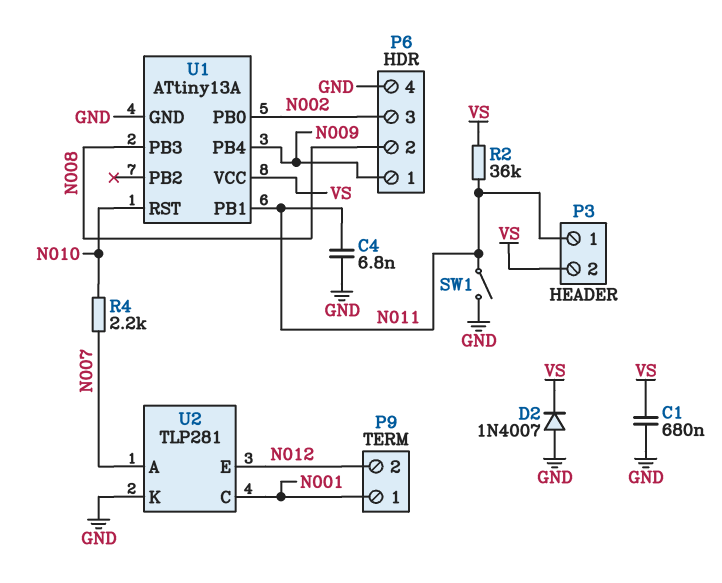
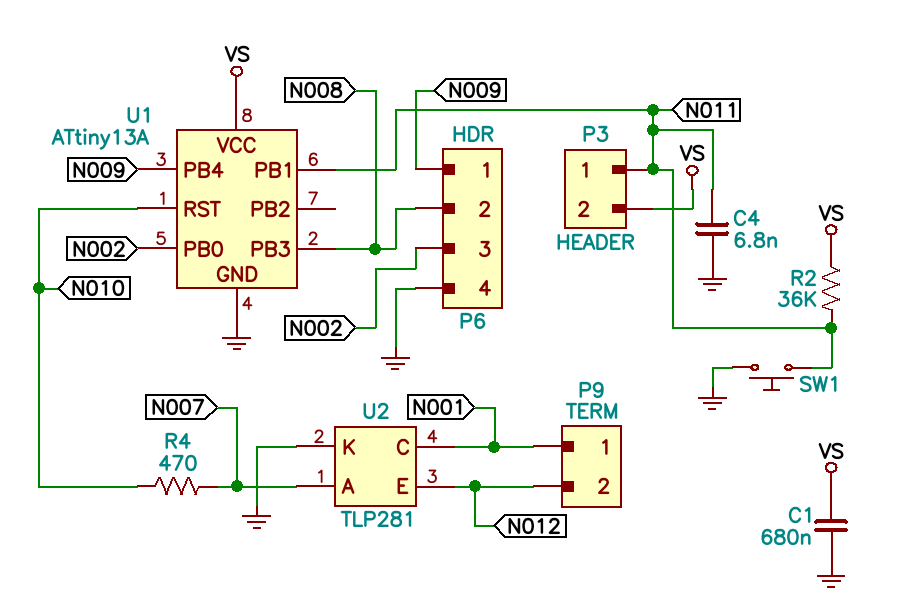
D2: diode 1N4007 (A GND, K VS) -> none
R4: 2.2k (N007, N010) -> 470 (N007, N010)
SW1: switch (GND, N011) -> button (GND, N011)

